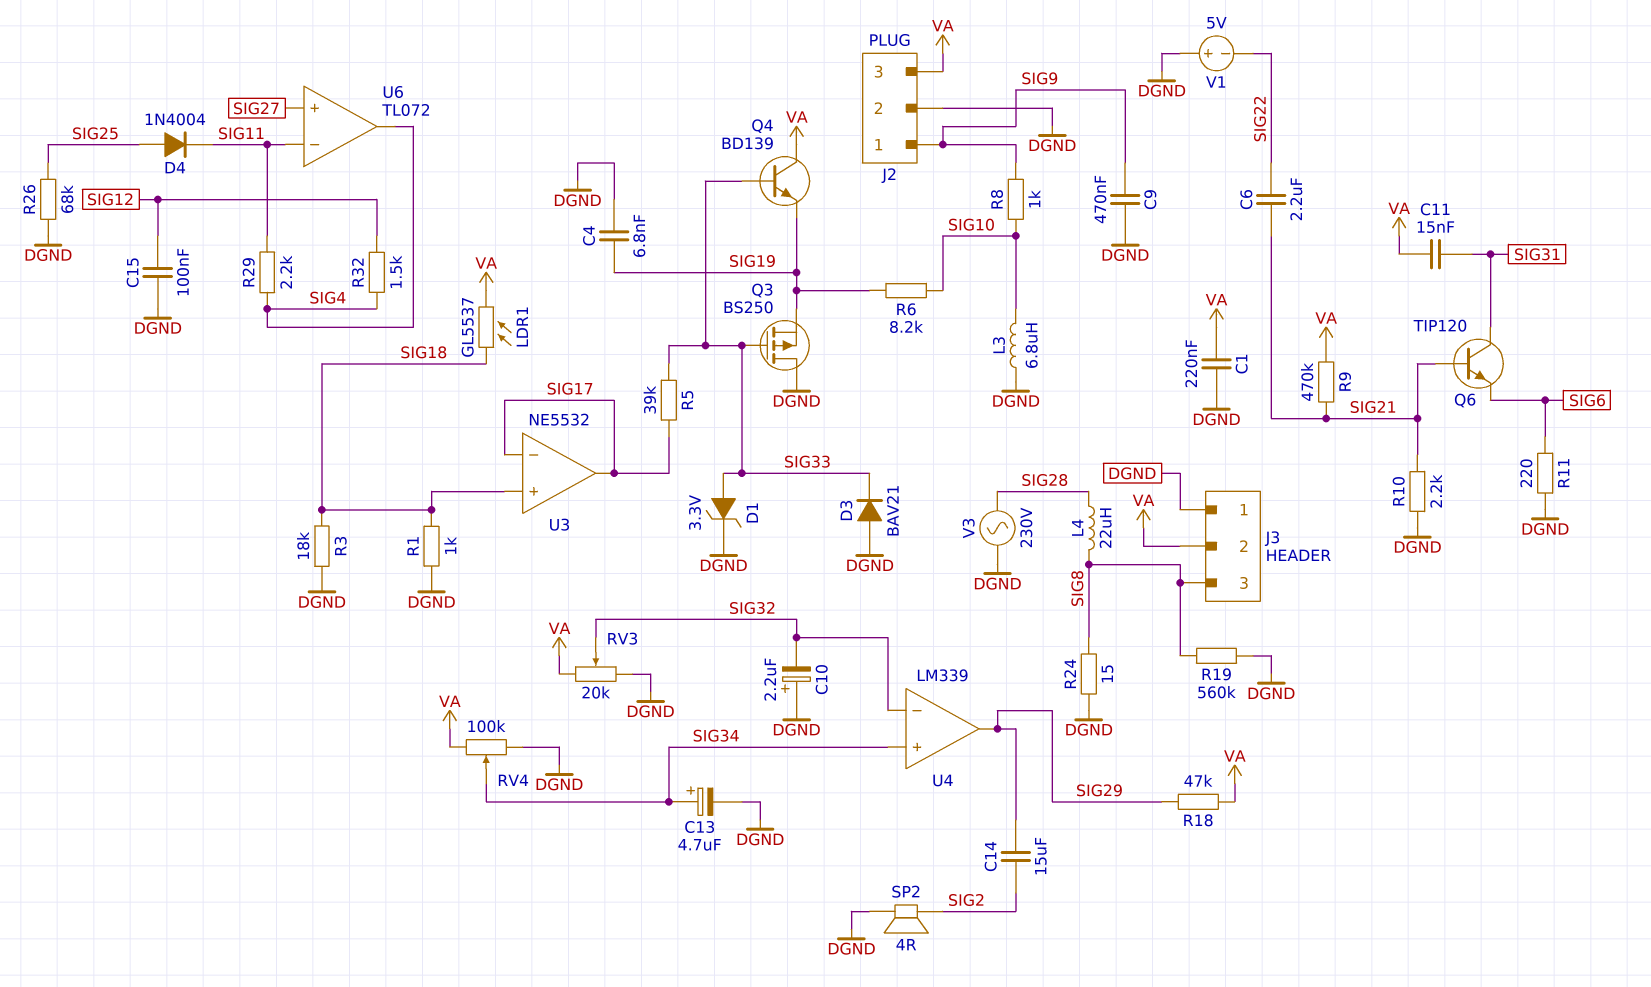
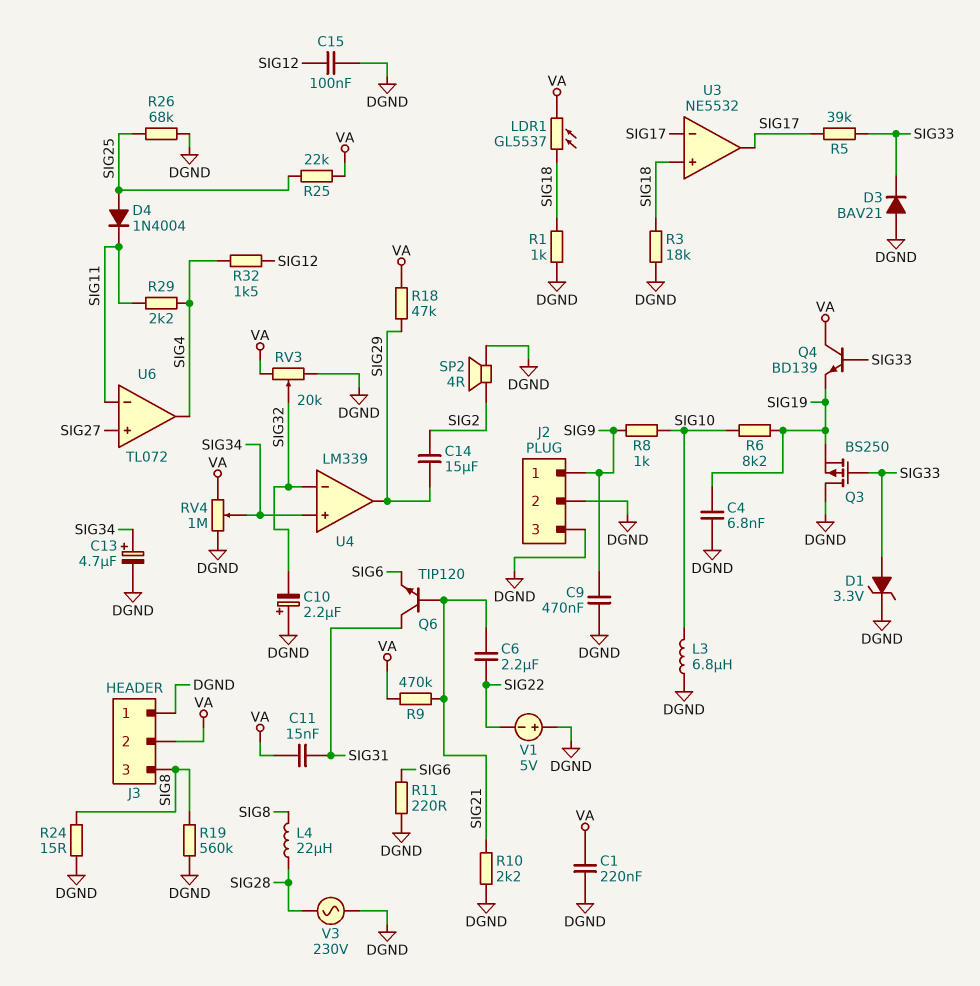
J2 pin 3: VA -> DGND
R25: none -> 22k (SIG25, VA)
RV4: 100k (DGND, VA, wiper SIG34) -> 1M (DGND, VA, wiper SIG34)

